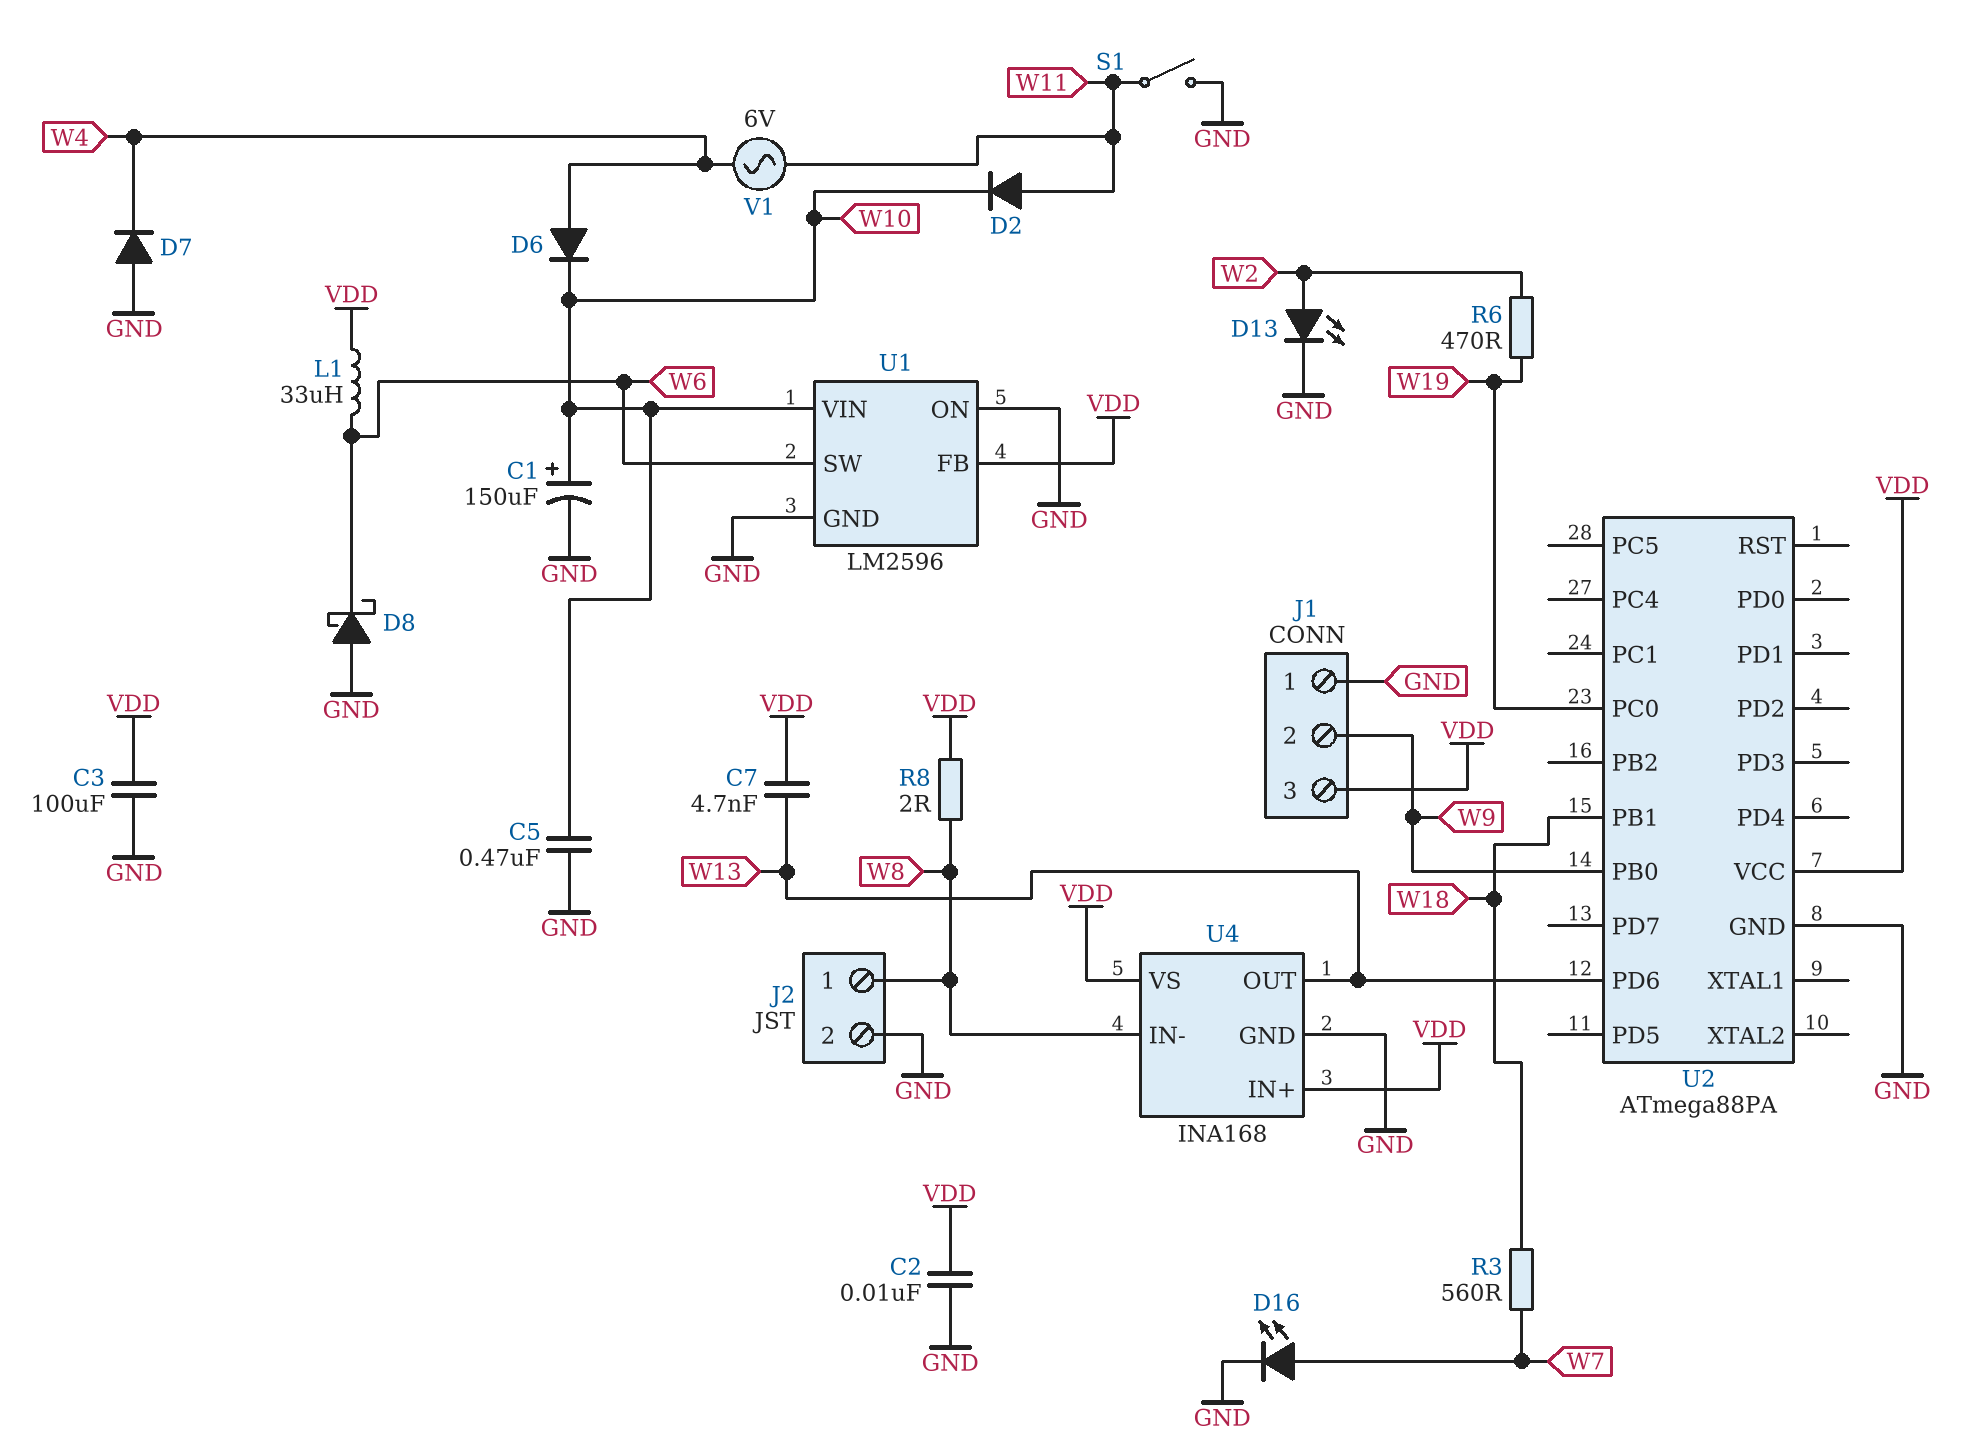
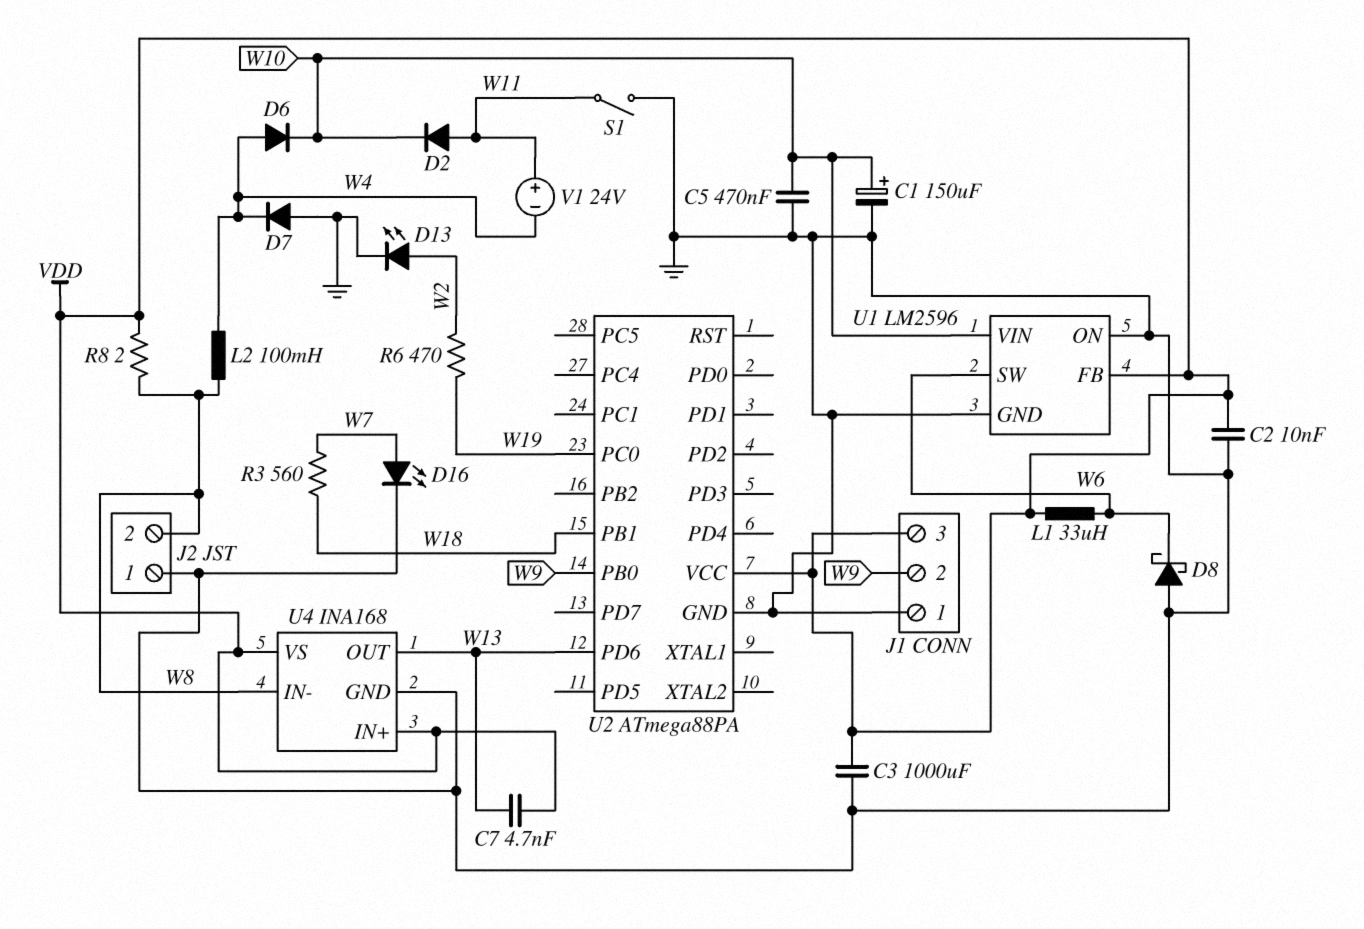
C3: 100uF (GND, VDD) -> 1000uF (GND, VDD)
J2 pin 1: W8 -> GND
J2 pin 2: GND -> W8
L2: none -> 100mH (W4, W8)
V1: AC 6V (W4, W11) -> 24V (plus W11, minus W4)

